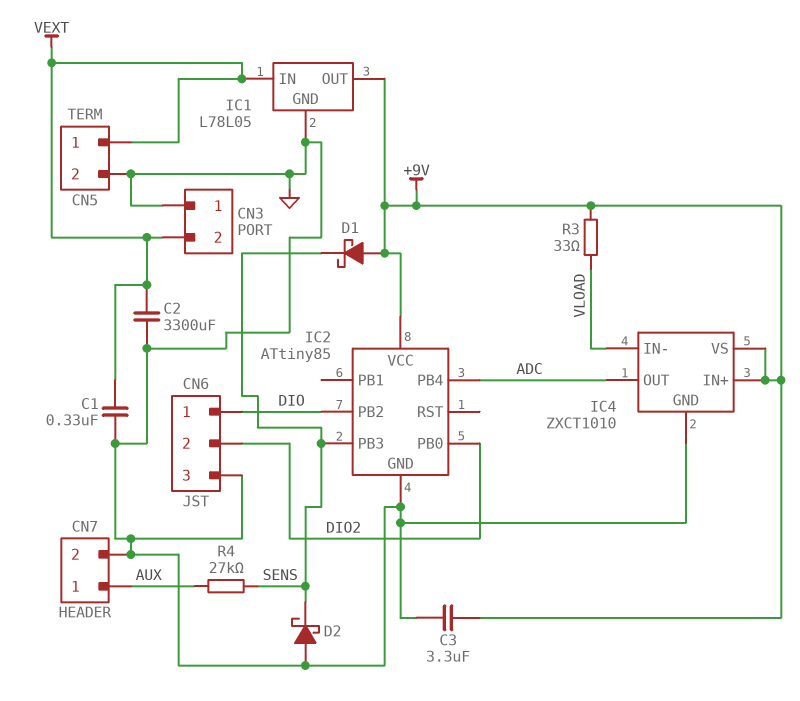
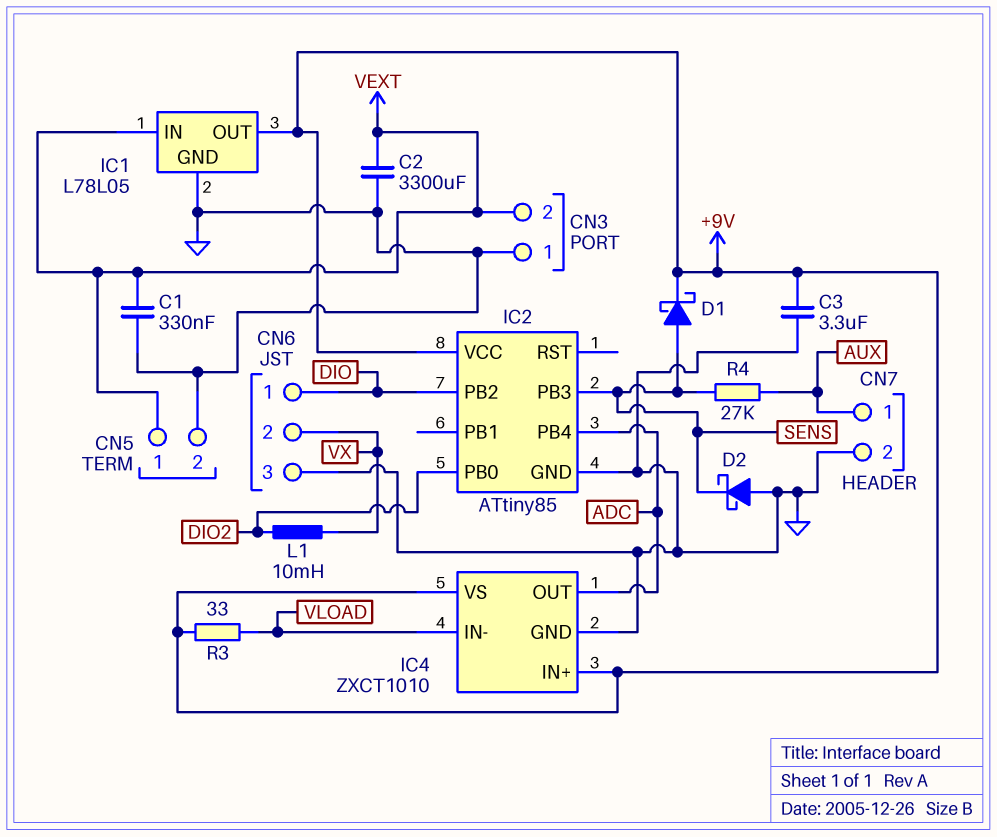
CN6 pin 2: DIO2 -> VX
D1: schottky (A +9V, K SENS) -> schottky (A SENS, K +9V)
L1: none -> 10mH (DIO2, VX)

